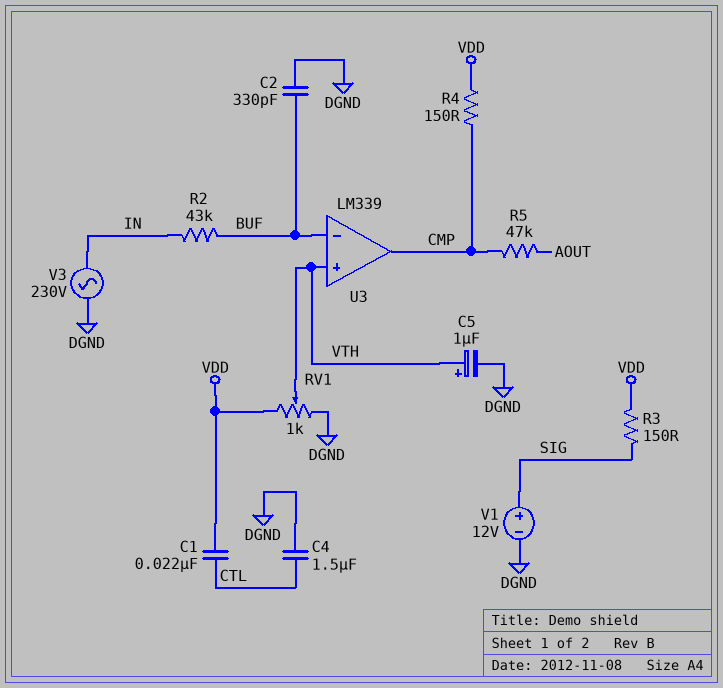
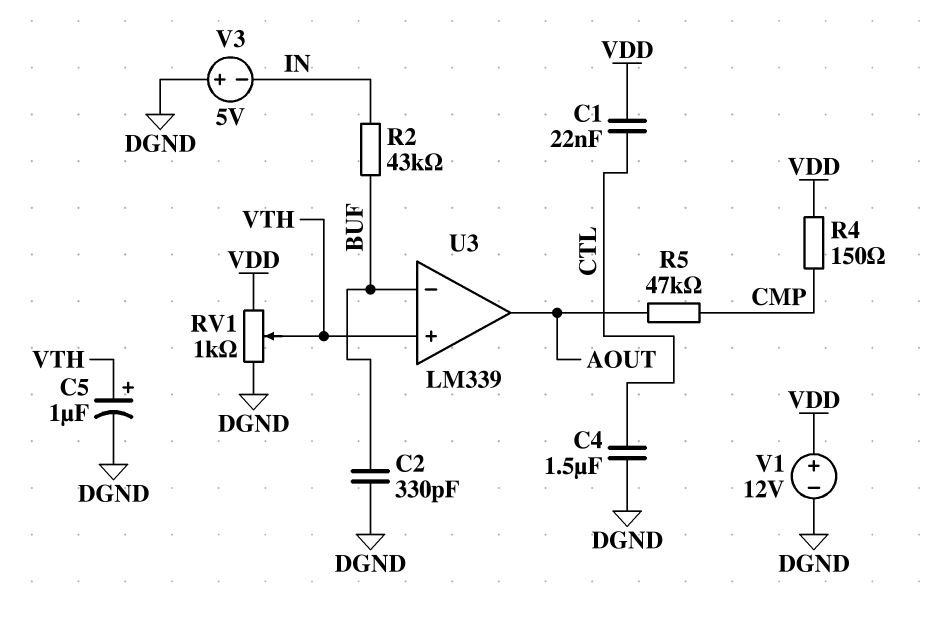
R3: 150 (SIG, VDD) -> none
U3 pin out: CMP -> AOUT
V1: 12V (plus SIG, minus DGND) -> 12V (plus VDD, minus DGND)
V3: AC 230V (DGND, IN) -> 5V (plus DGND, minus IN)

